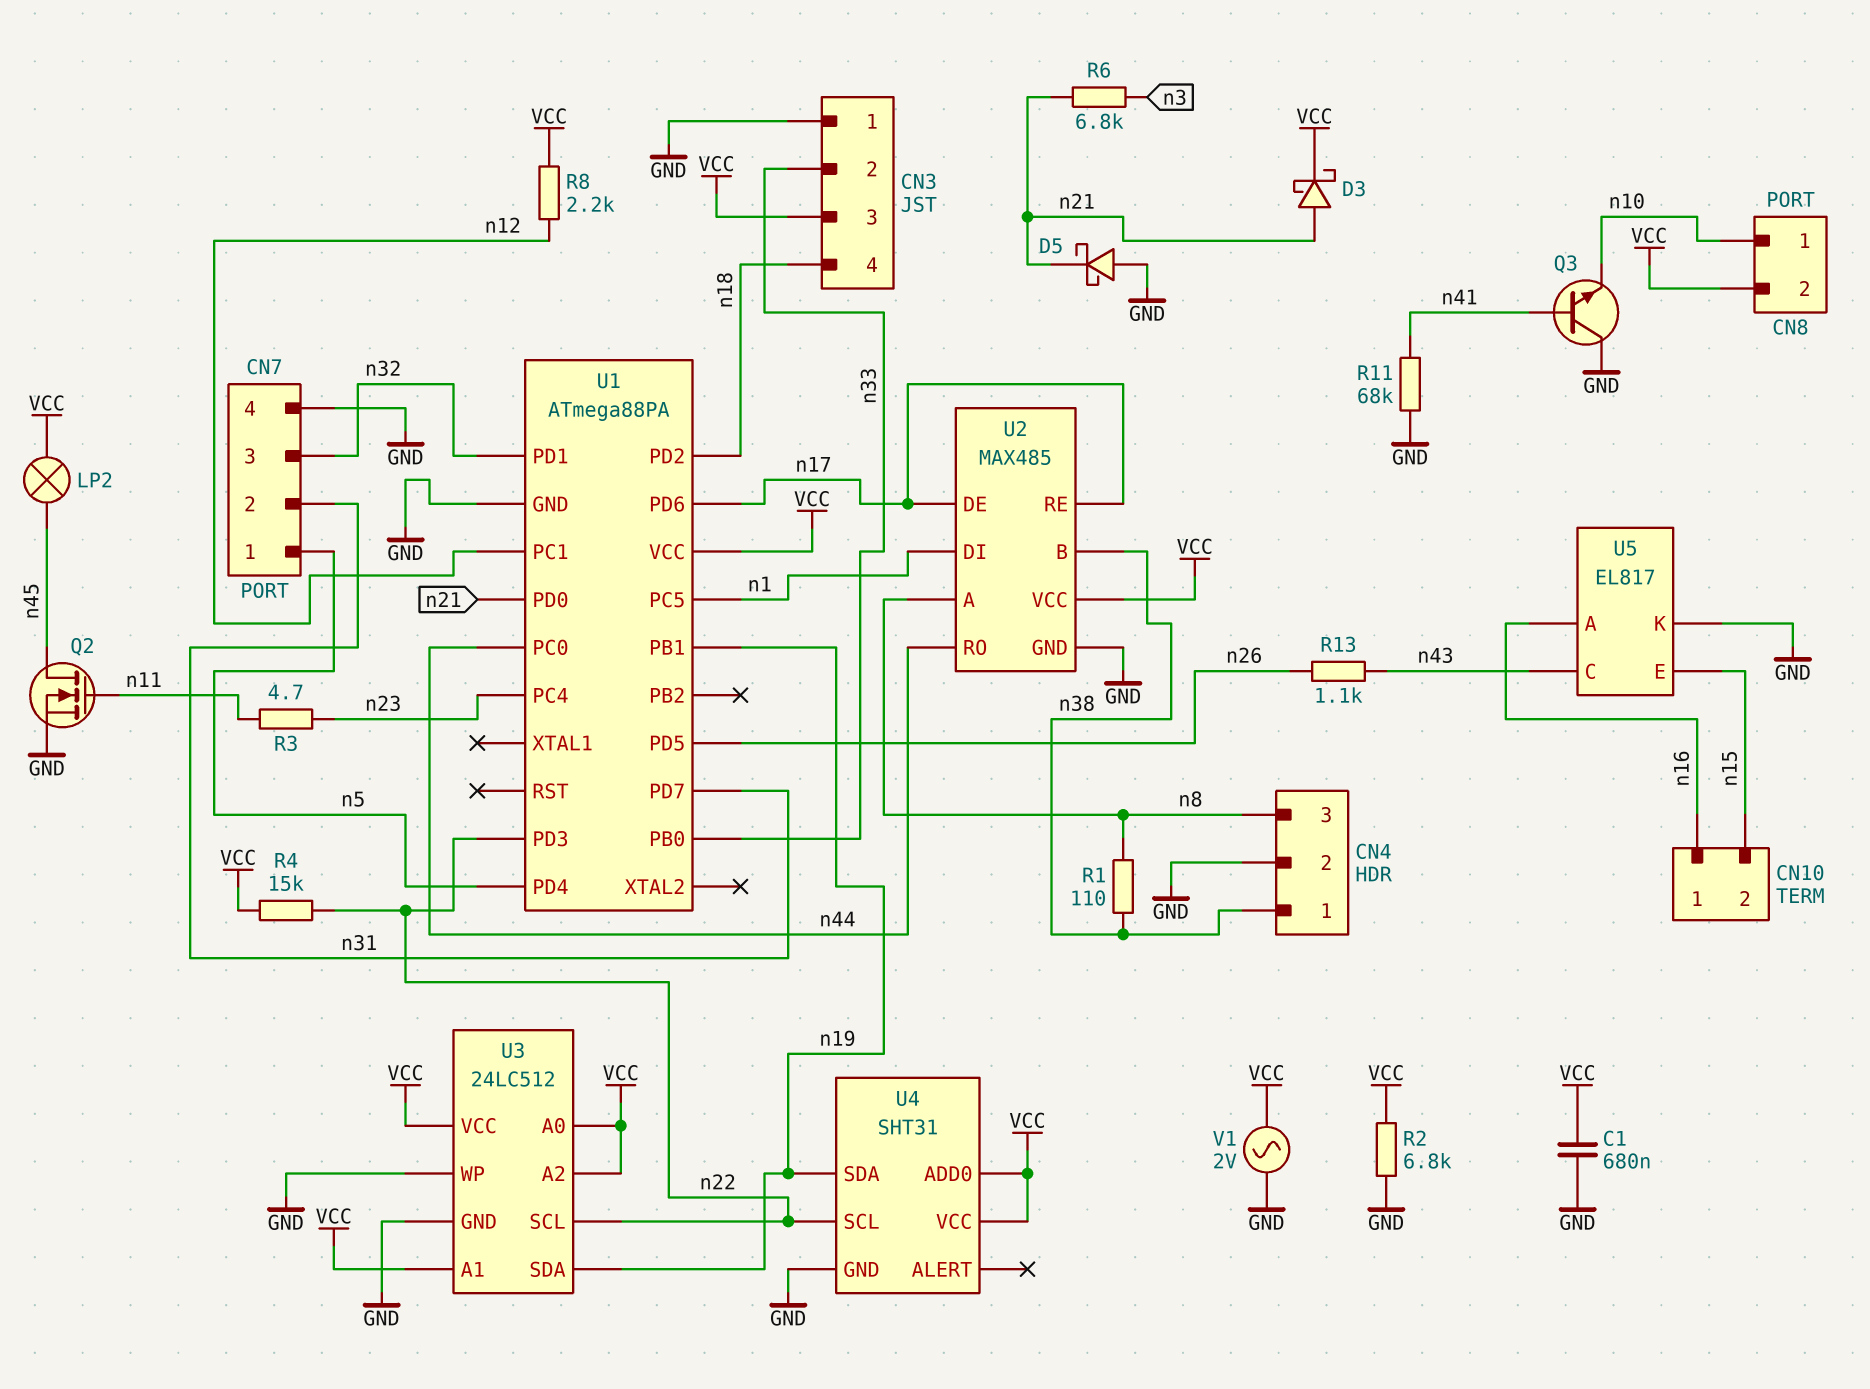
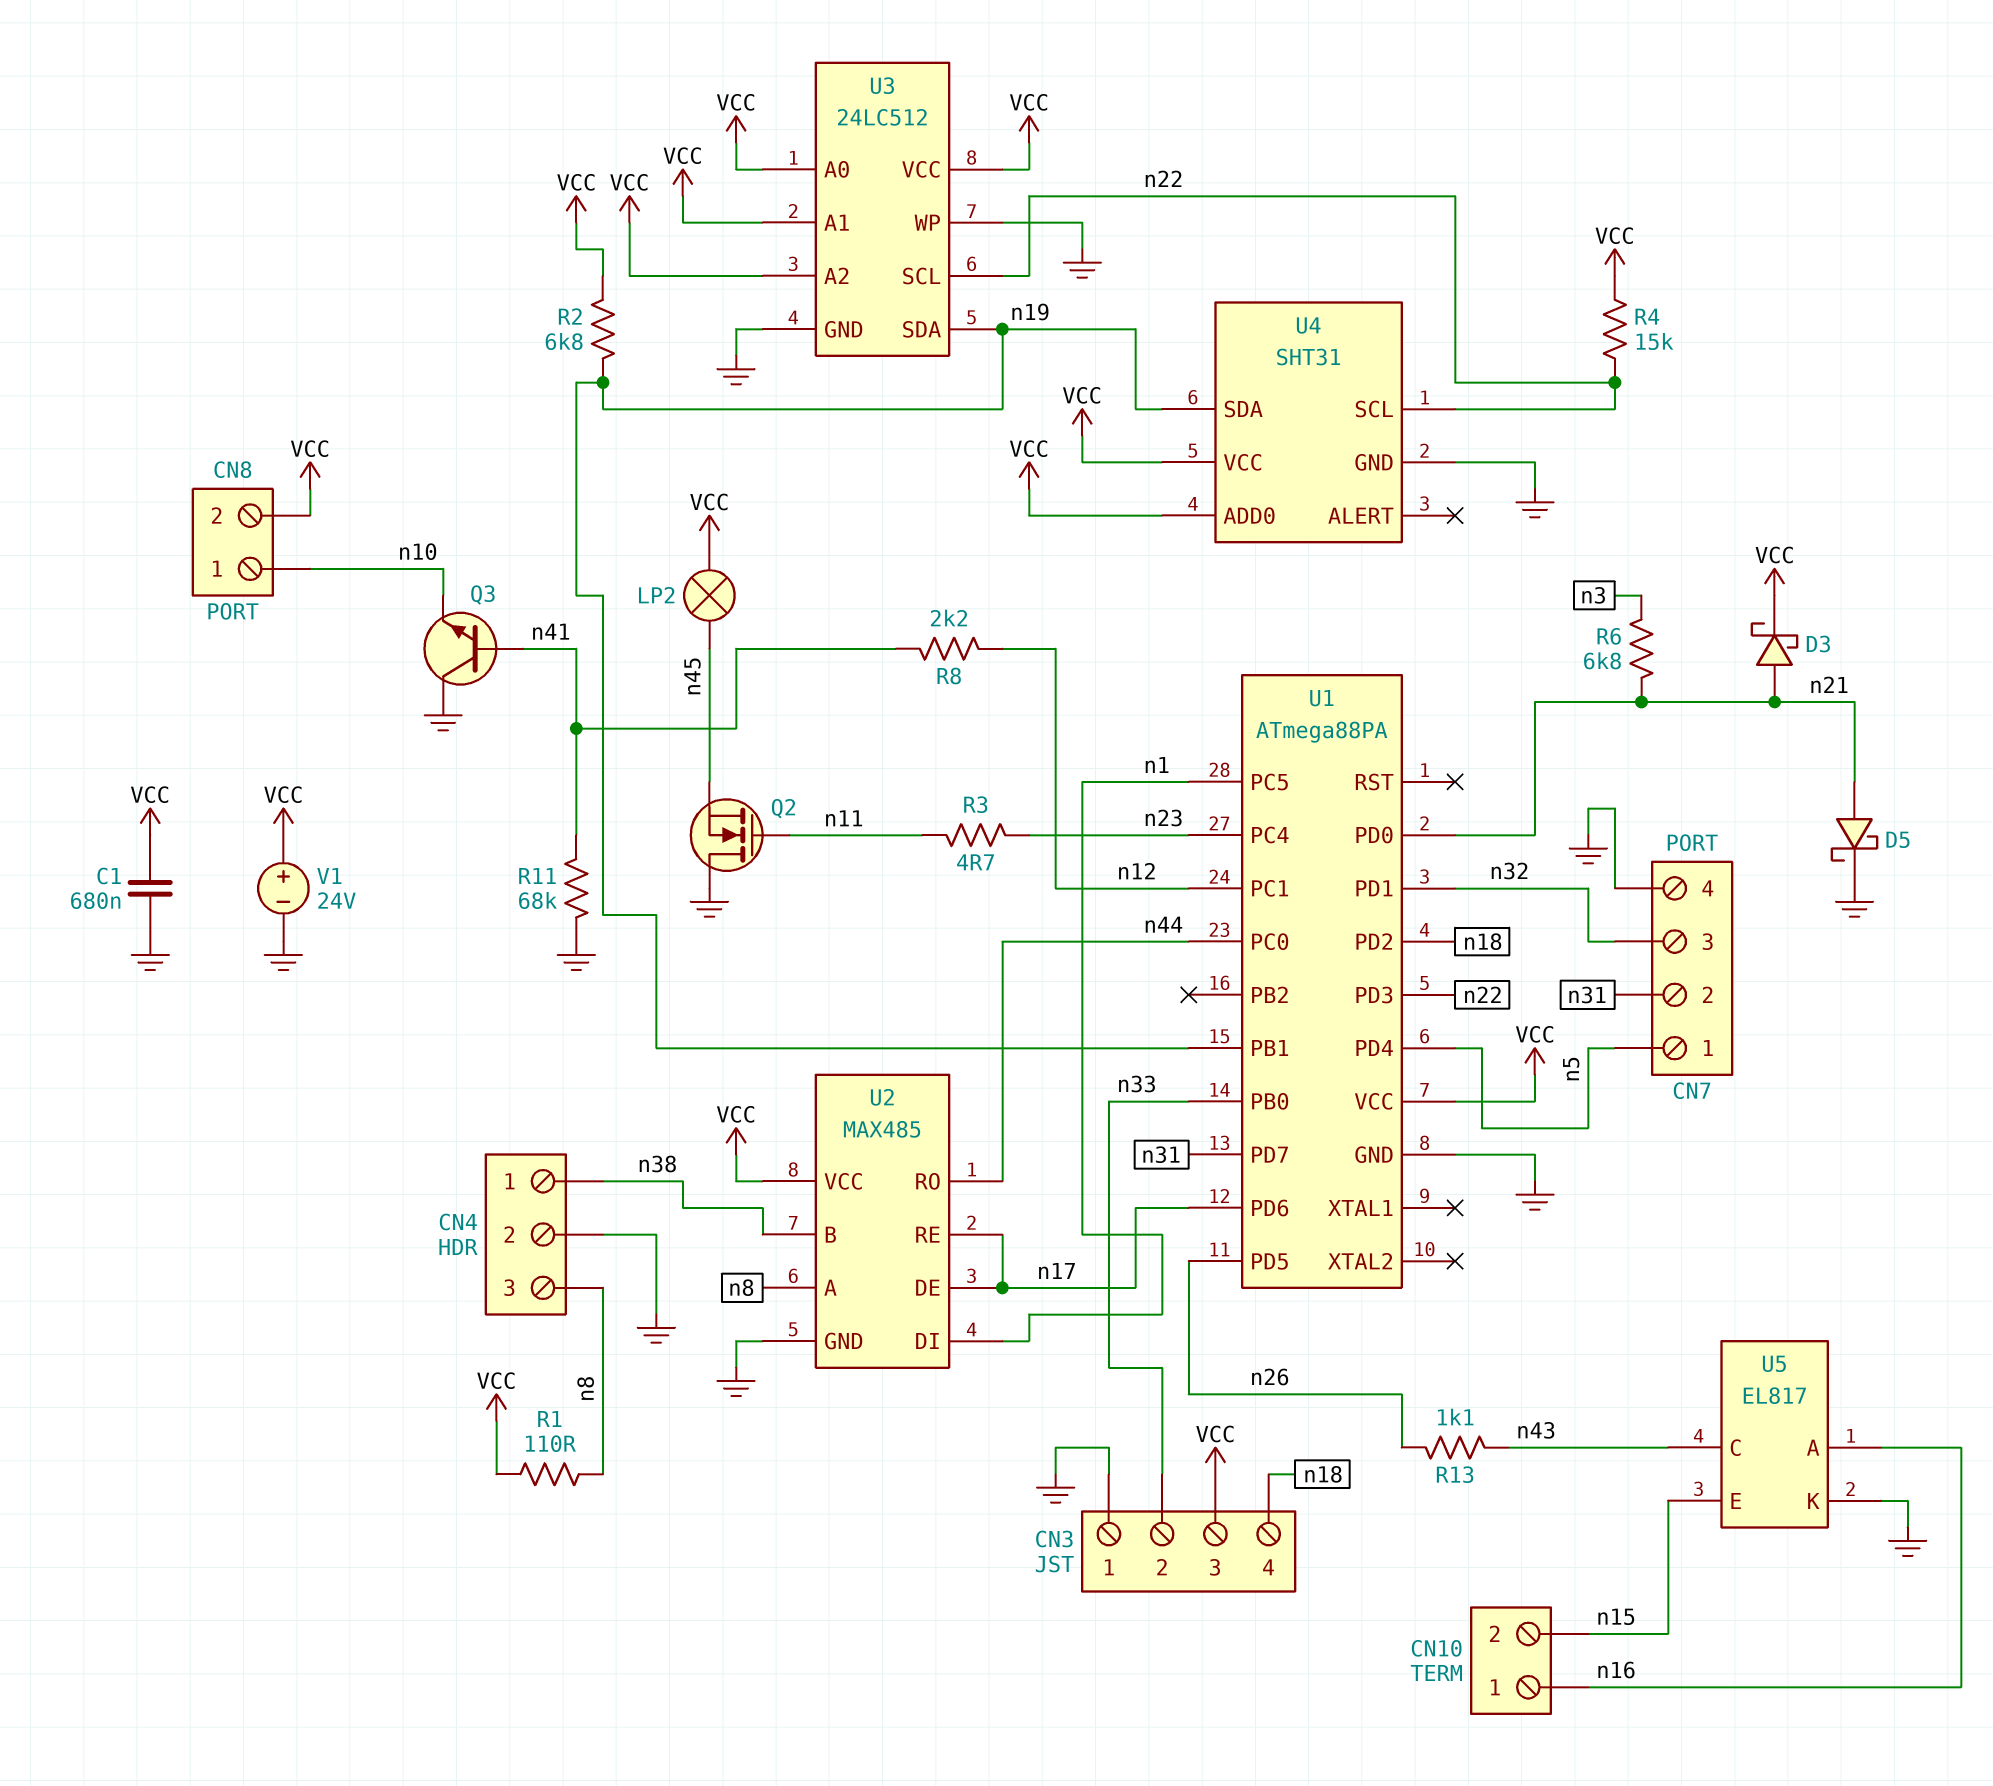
D5: schottky (A GND, K n21) -> schottky (A n21, K GND)
Q2: NMOS (G n11, D n45, S GND) -> NMOS (G n11, D GND, S n45)
R1: 110 (n8, n38) -> 110 (VCC, n8)
R2: 6.8k (GND, VCC) -> 6.8k (VCC, n19)
R8: 2.2k (VCC, n12) -> 2.2k (n12, n41)
V1: AC 2V (GND, VCC) -> 24V (plus VCC, minus GND)

